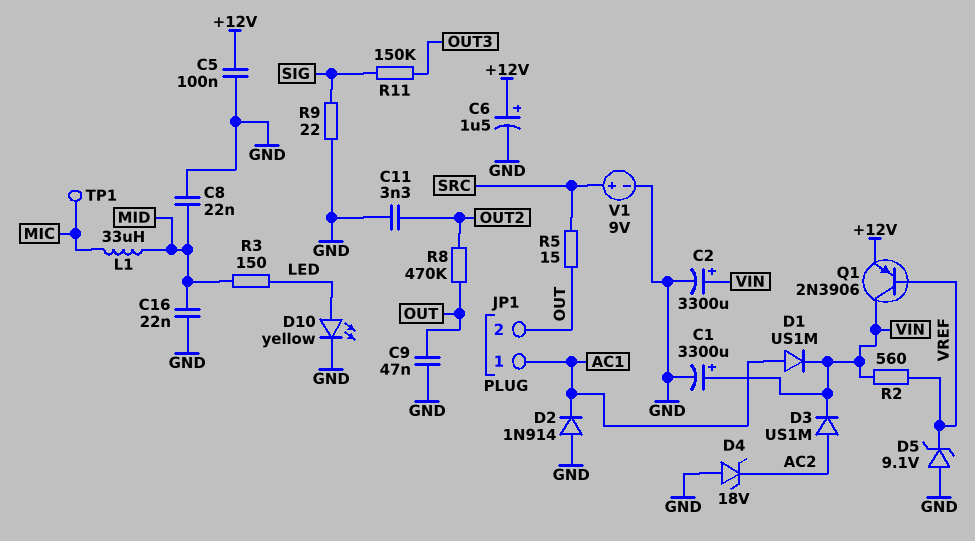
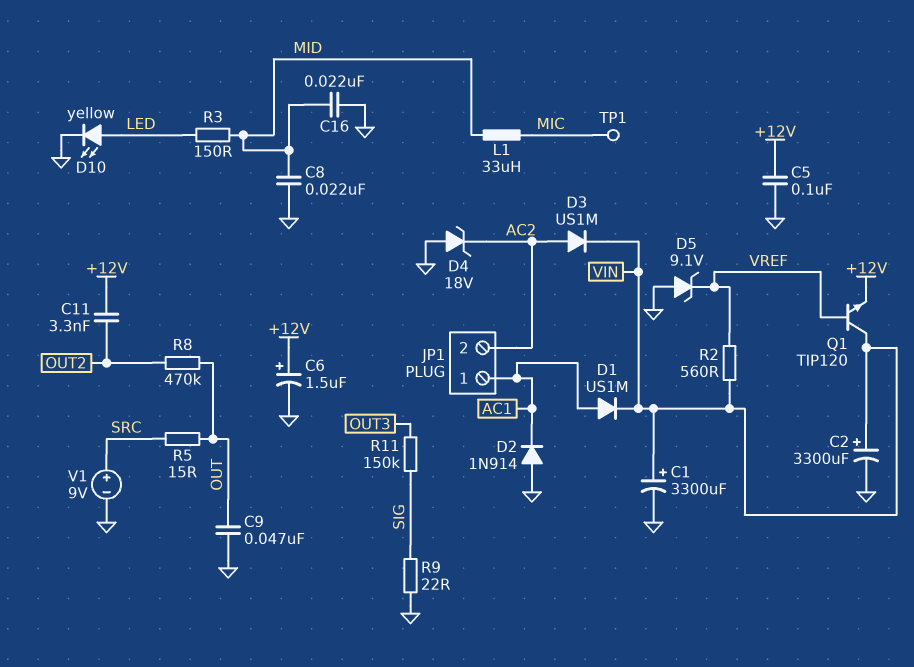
C11: 3.3nF (GND, OUT2) -> 3.3nF (+12V, OUT2)
JP1 pin 2: OUT -> AC2
Q1: PNP 2N3906 (B VREF, C VIN, E +12V) -> NPN TIP120 (B VREF, C VIN, E +12V)

